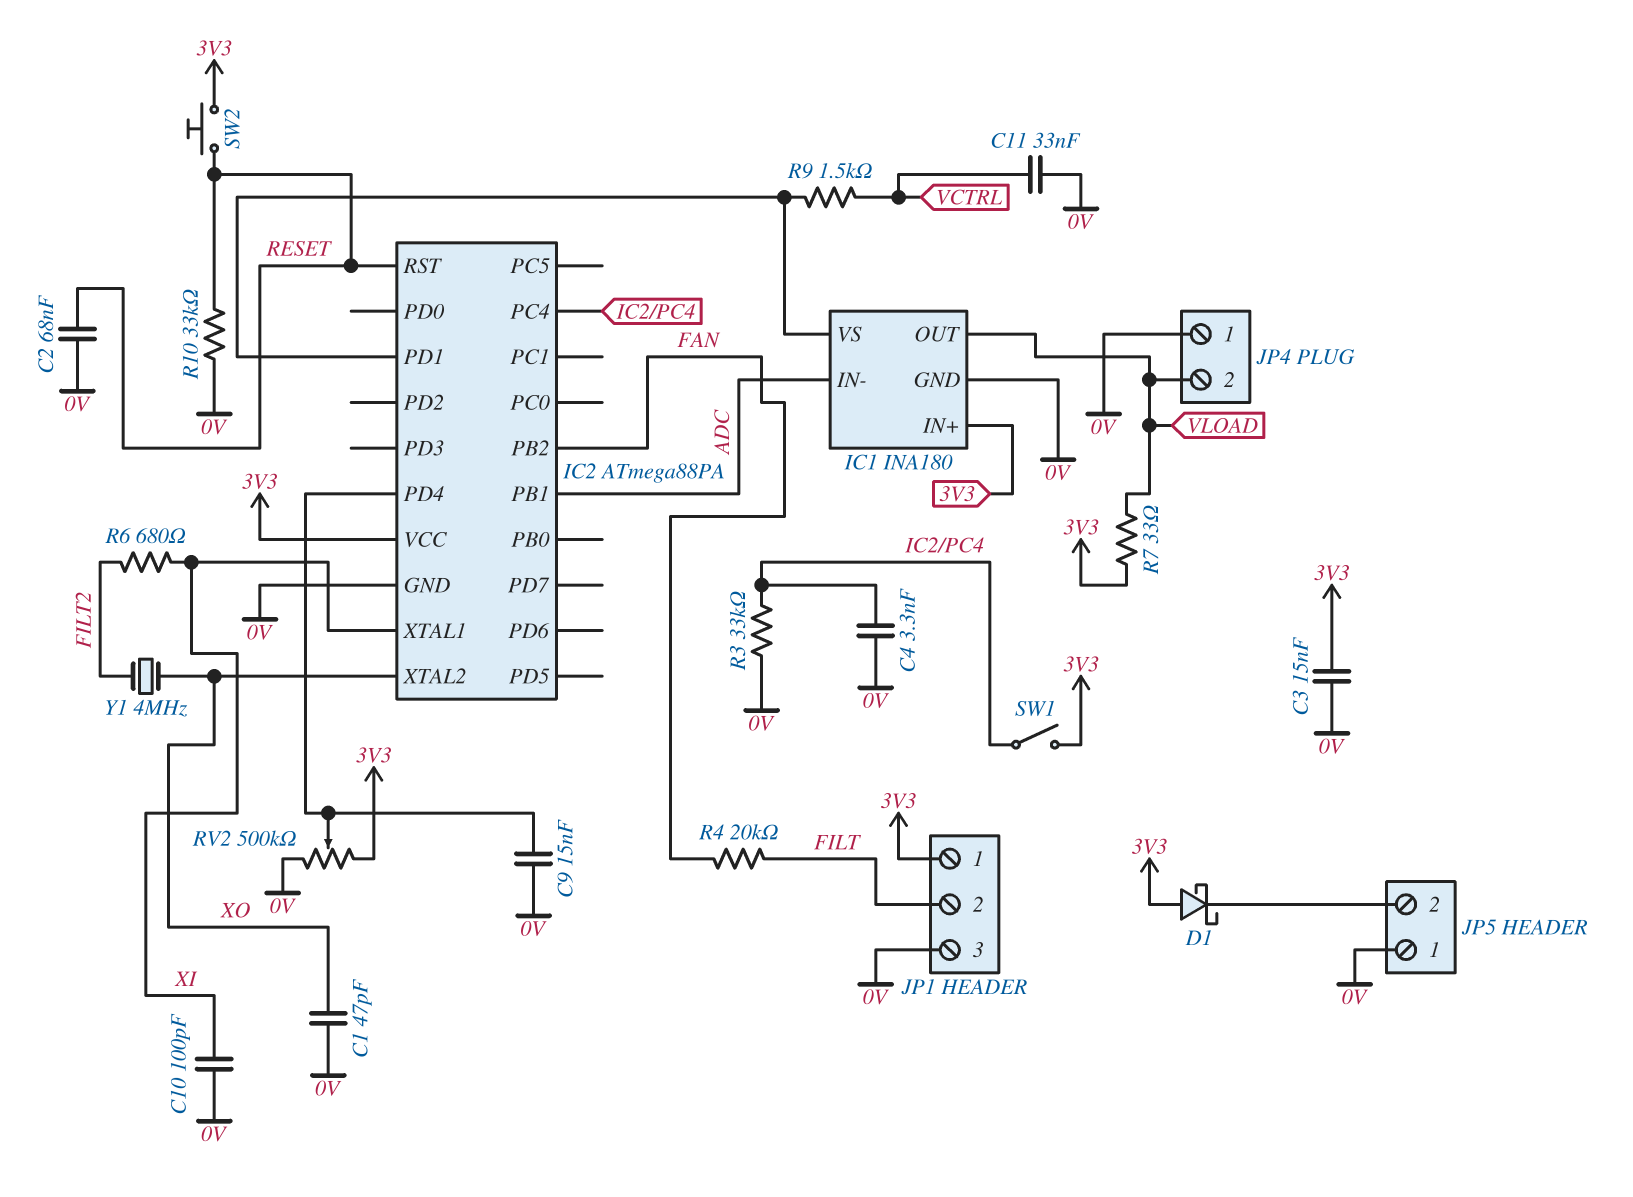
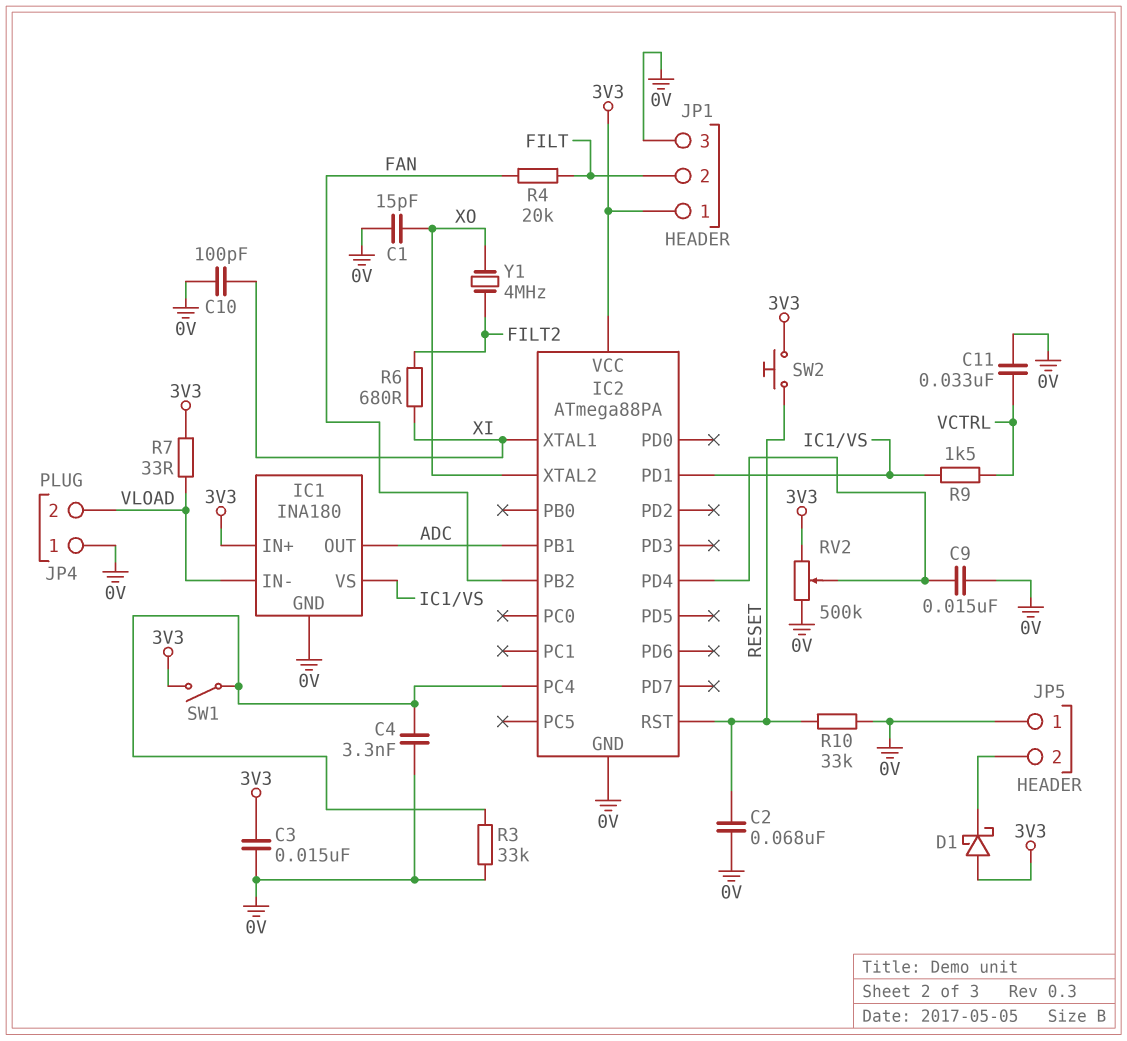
C1: 47pF (0V, XO) -> 15pF (0V, XO)
IC1 pin IN-: ADC -> VLOAD
IC1 pin OUT: VLOAD -> ADC

